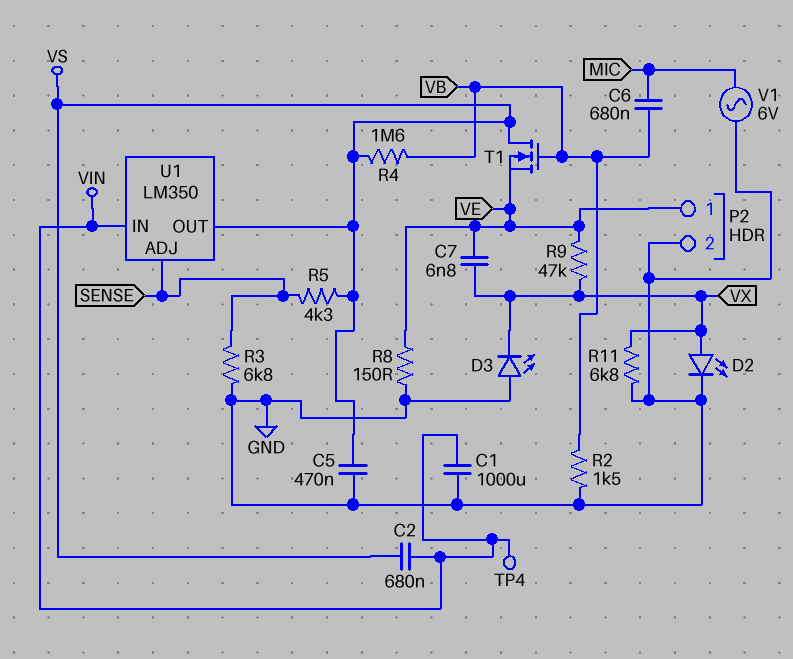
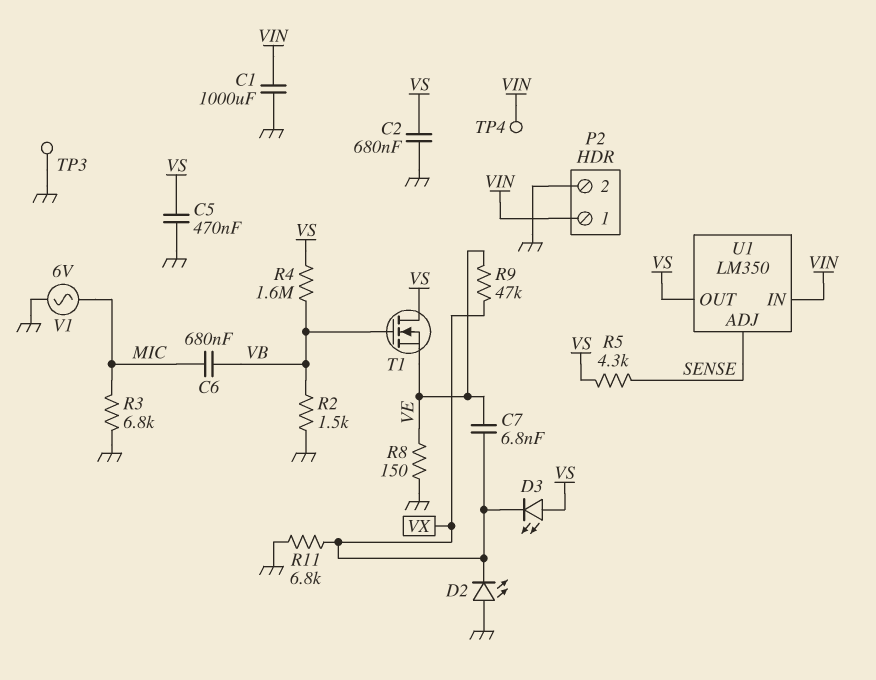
C2: 680nF (VIN, VS) -> 680nF (GND, VS)
D2: LED (A VX, K GND) -> LED (A GND, K VX)
D3: LED (A GND, K VX) -> LED (A VS, K VX)
P2 pin 1: VE -> VIN
R3: 6.8k (GND, SENSE) -> 6.8k (GND, MIC)
TP3: none -> test point (GND)

